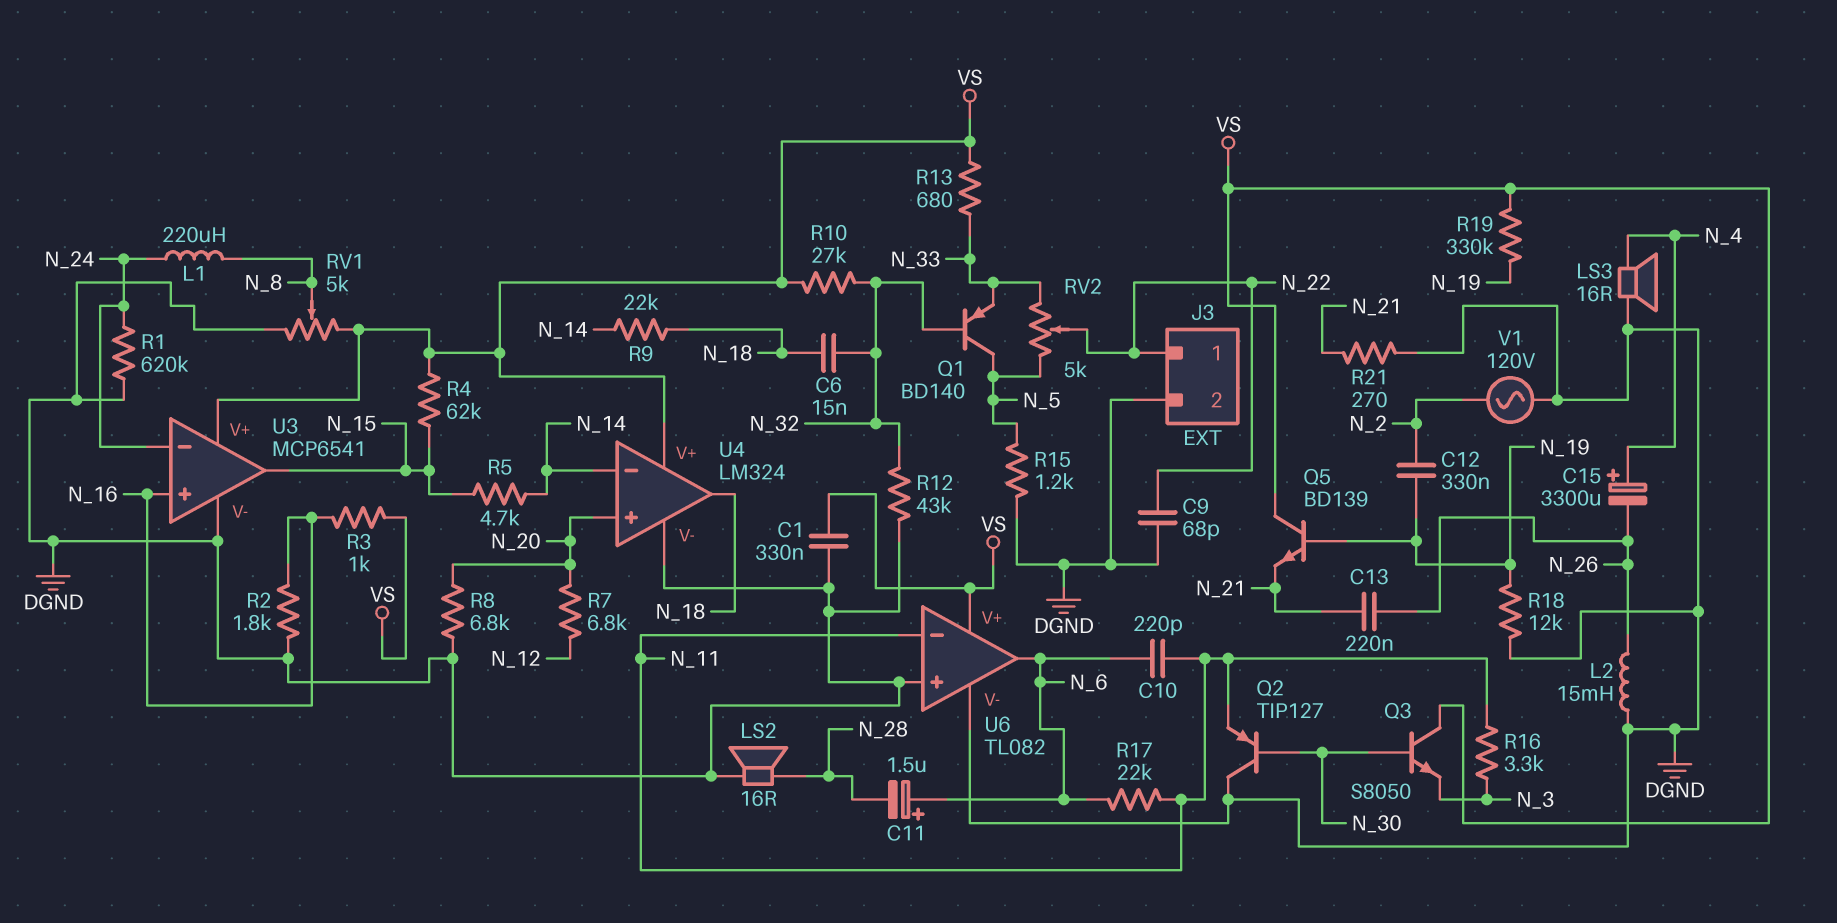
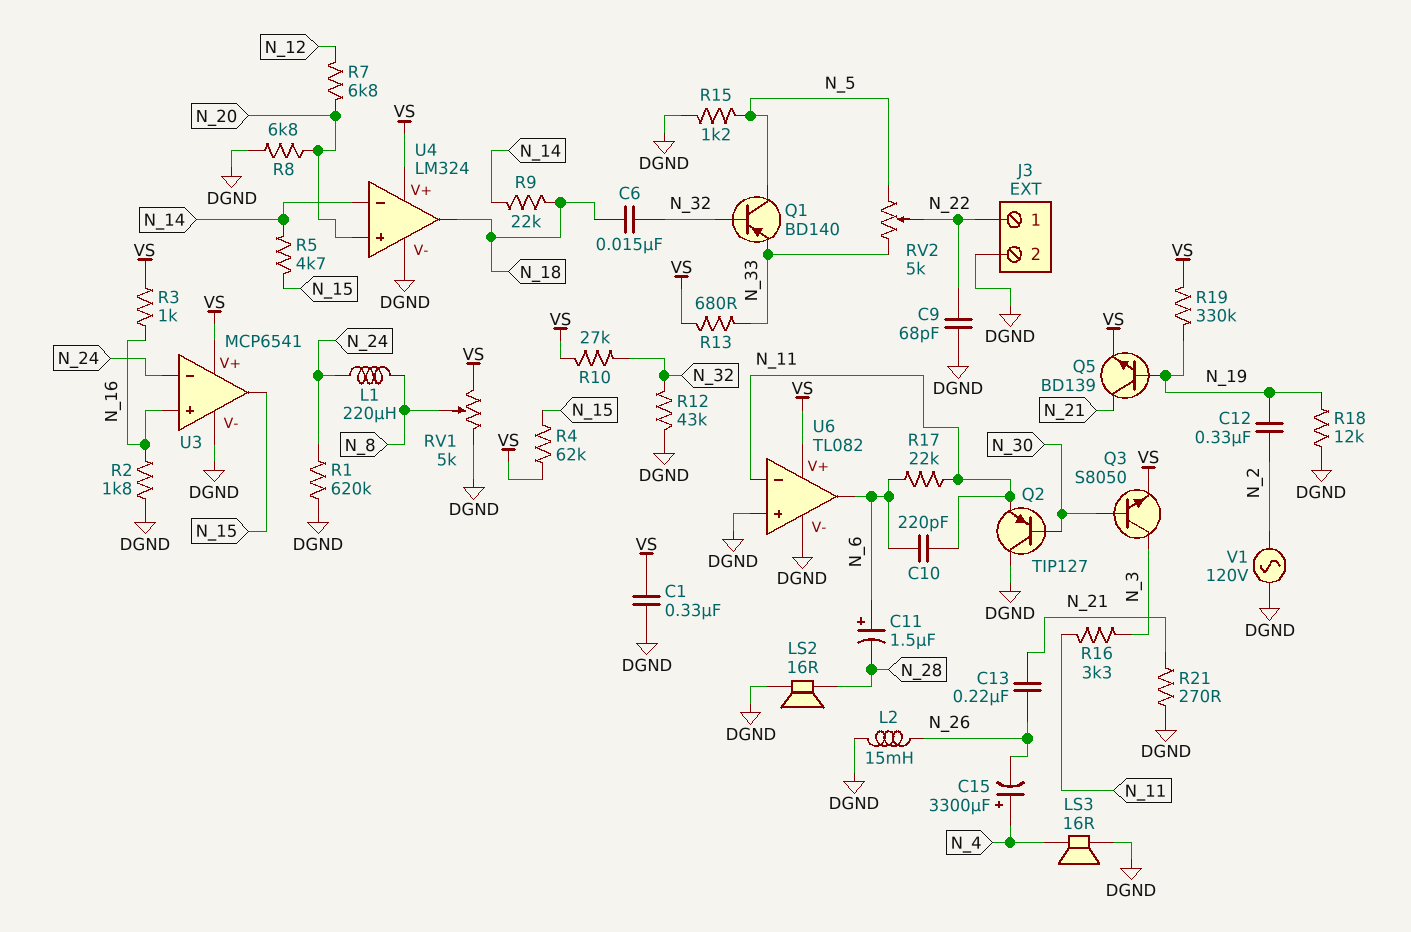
Q3: NPN S8050 (B N_30, C VS, E N_3) -> NPN S8050 (B N_30, C N_3, E VS)
Q5: NPN BD139 (B N_19, C VS, E N_21) -> NPN BD139 (B N_19, C N_21, E VS)

